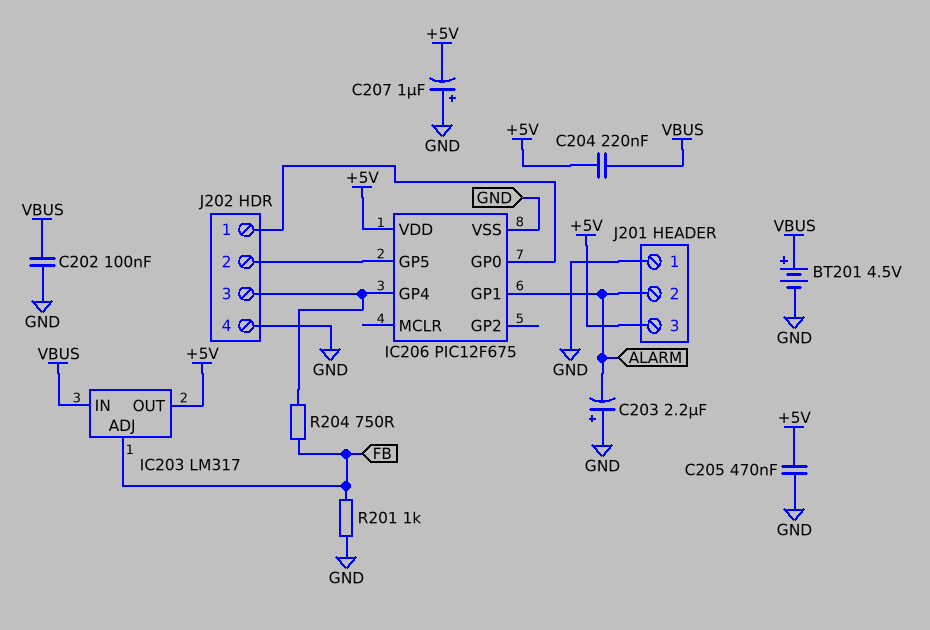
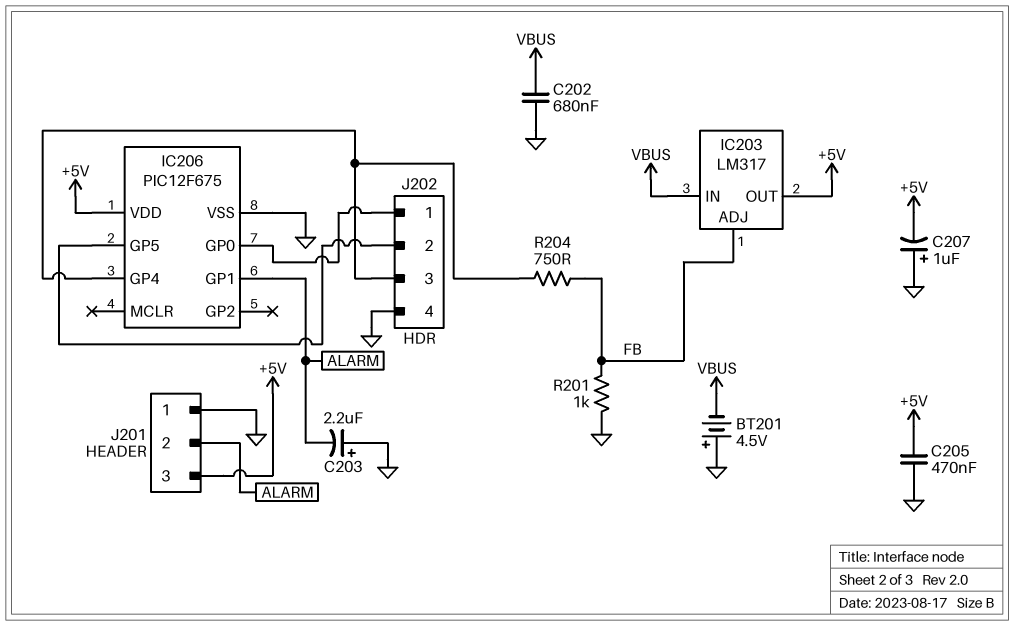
BT201: 4.5V (plus VBUS, minus GND) -> 4.5V (plus GND, minus VBUS)
C202: 100nF (GND, VBUS) -> 680nF (GND, VBUS)
C204: 220nF (+5V, VBUS) -> none

